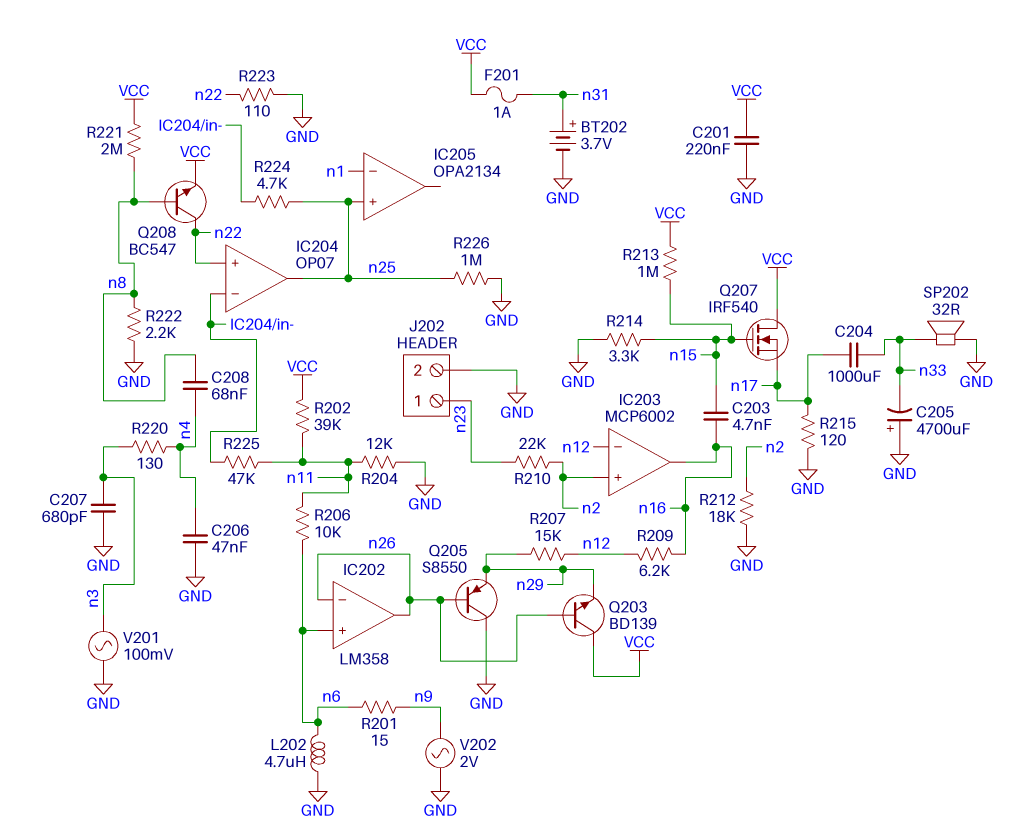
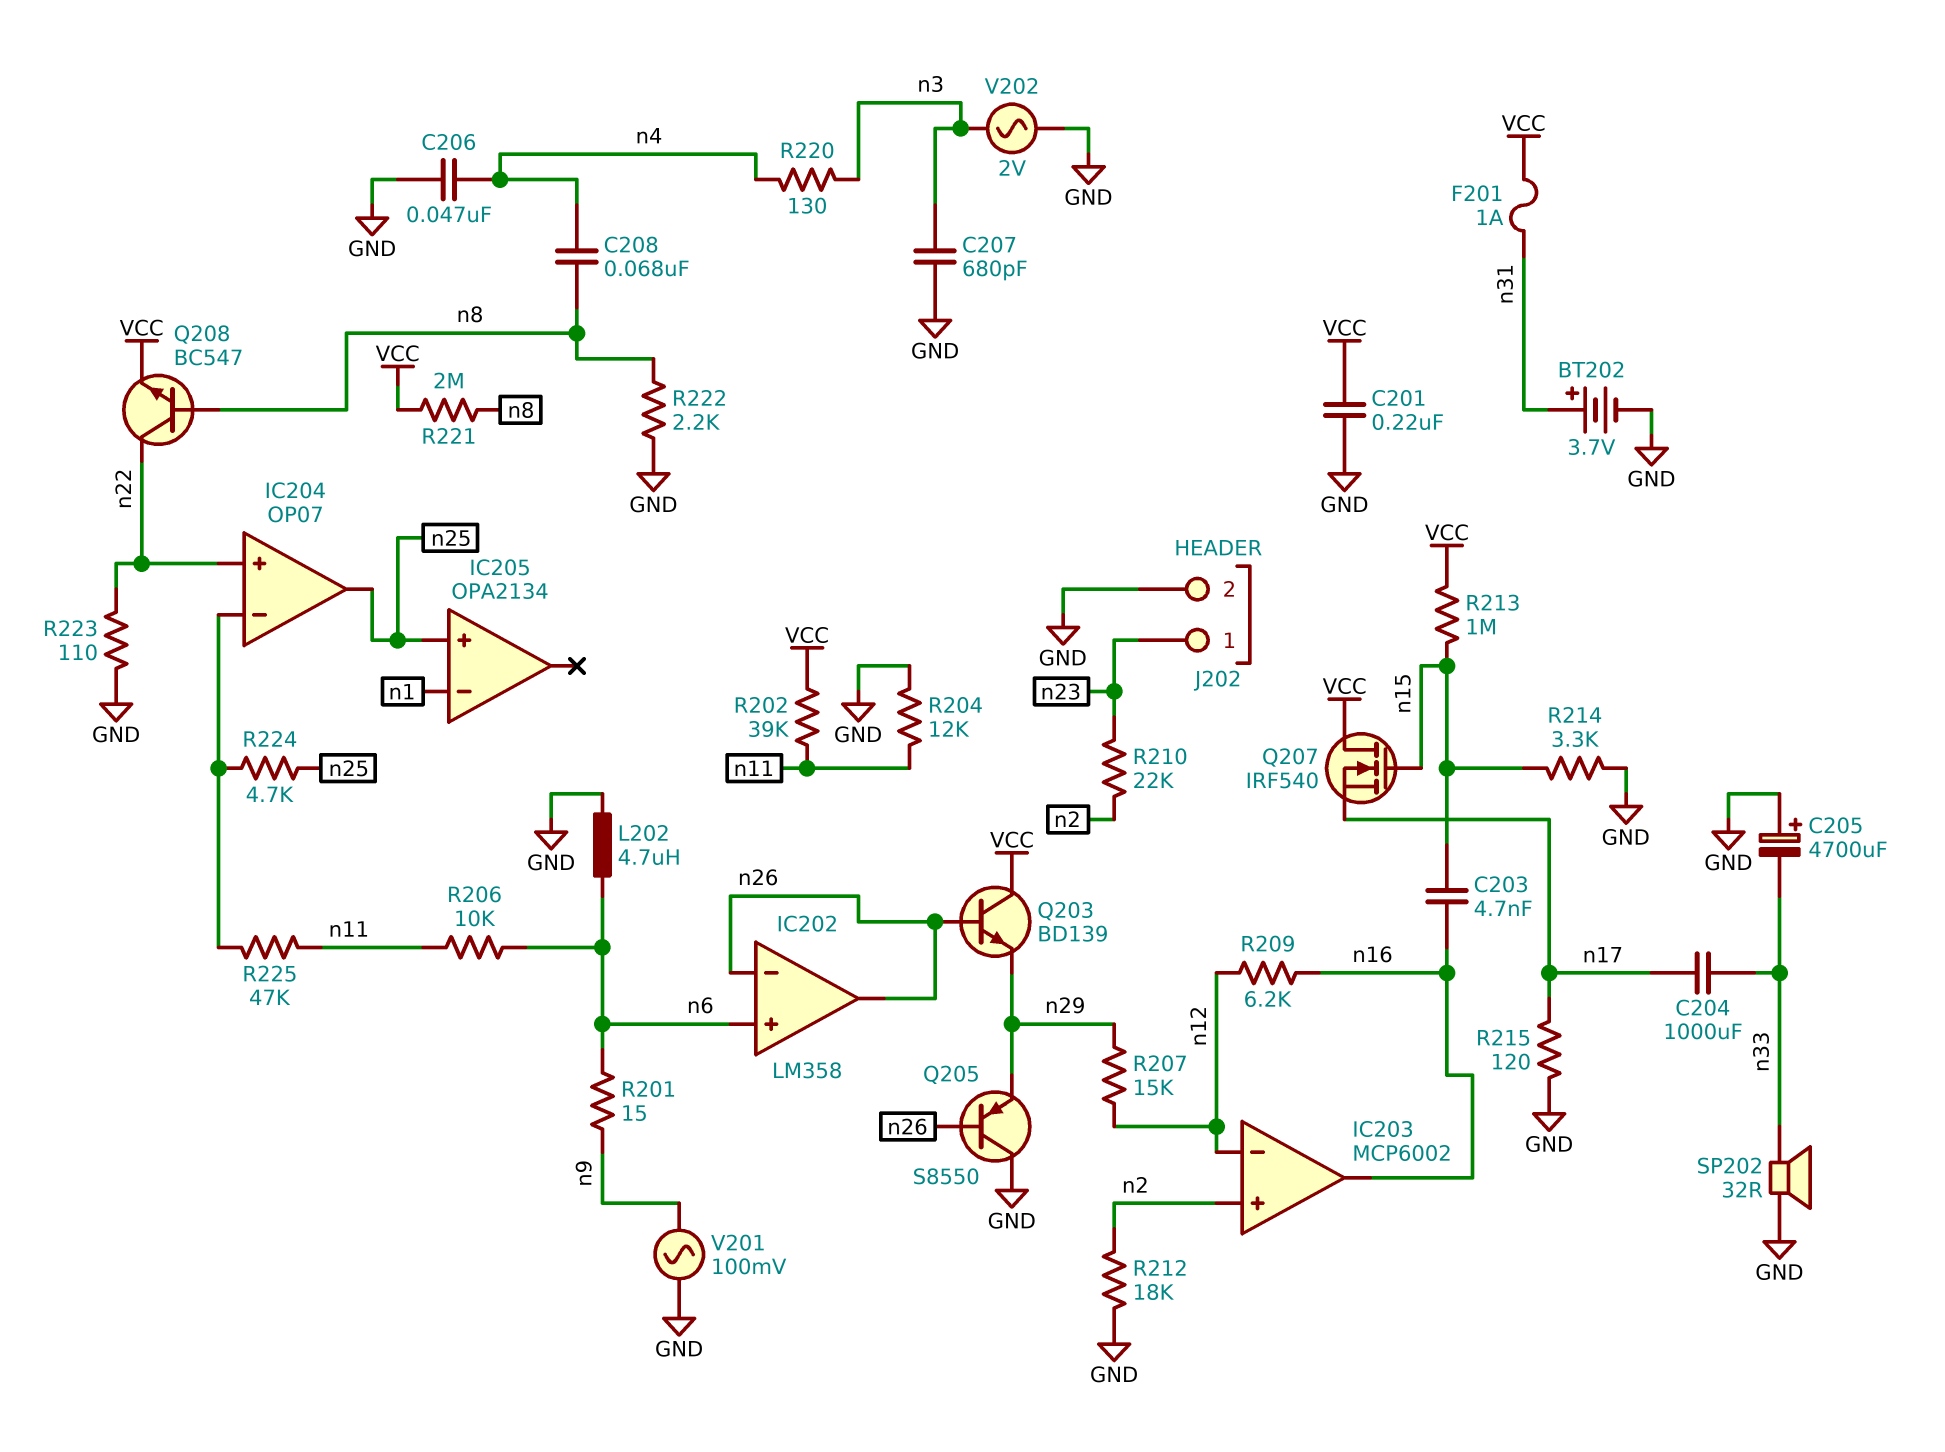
R226: 1M (GND, n25) -> none
V201: AC 100mV (GND, n3) -> AC 100mV (GND, n9)
V202: AC 2V (GND, n9) -> AC 2V (GND, n3)

